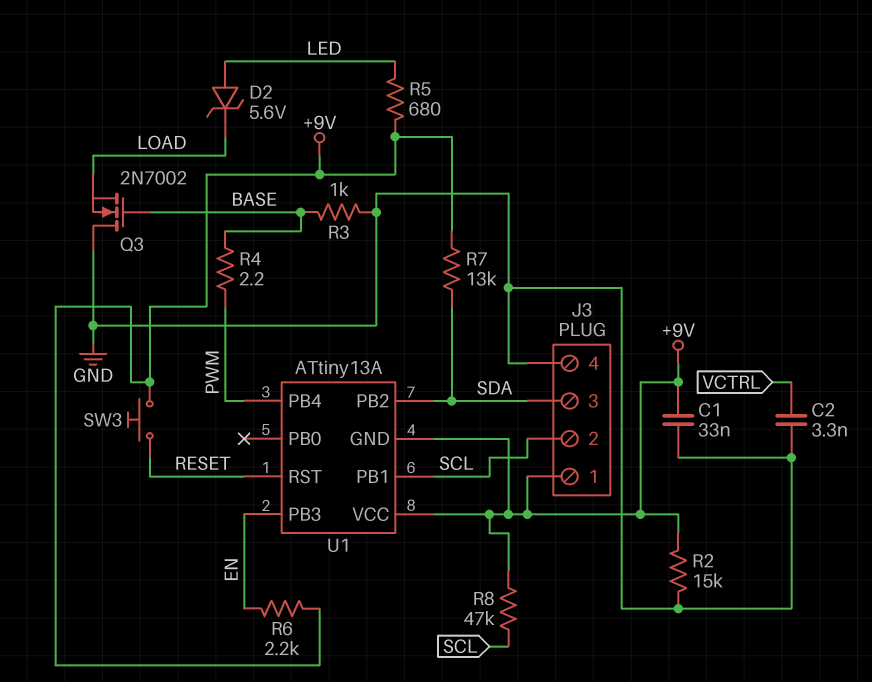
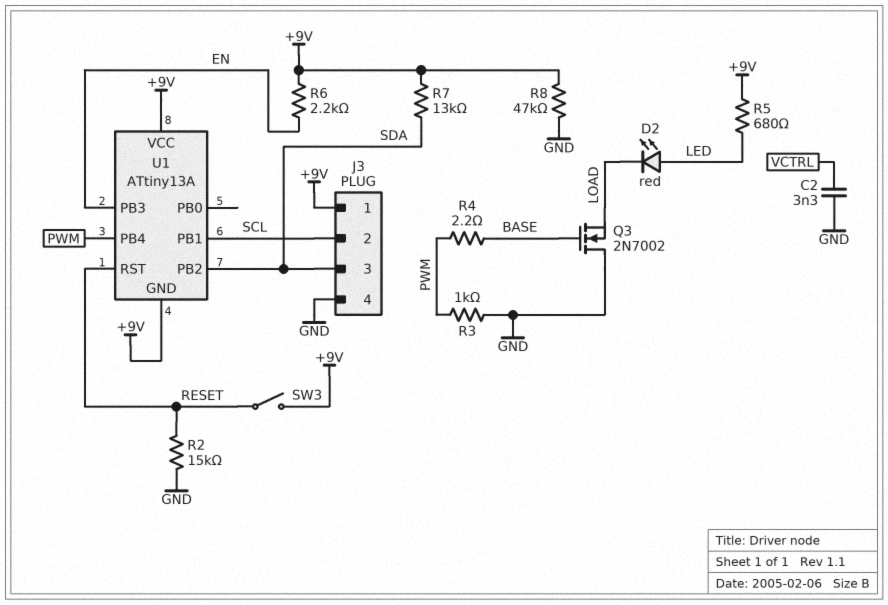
C1: 33nF (+9V, GND) -> none
D2: zener 5.6V (A LED, K LOAD) -> LED red (A LED, K LOAD)
R2: 15k (+9V, GND) -> 15k (GND, RESET)
R3: 1k (BASE, GND) -> 1k (GND, PWM)
R8: 47k (+9V, SCL) -> 47k (+9V, GND)
SW3: button (+9V, RESET) -> switch (+9V, RESET)

